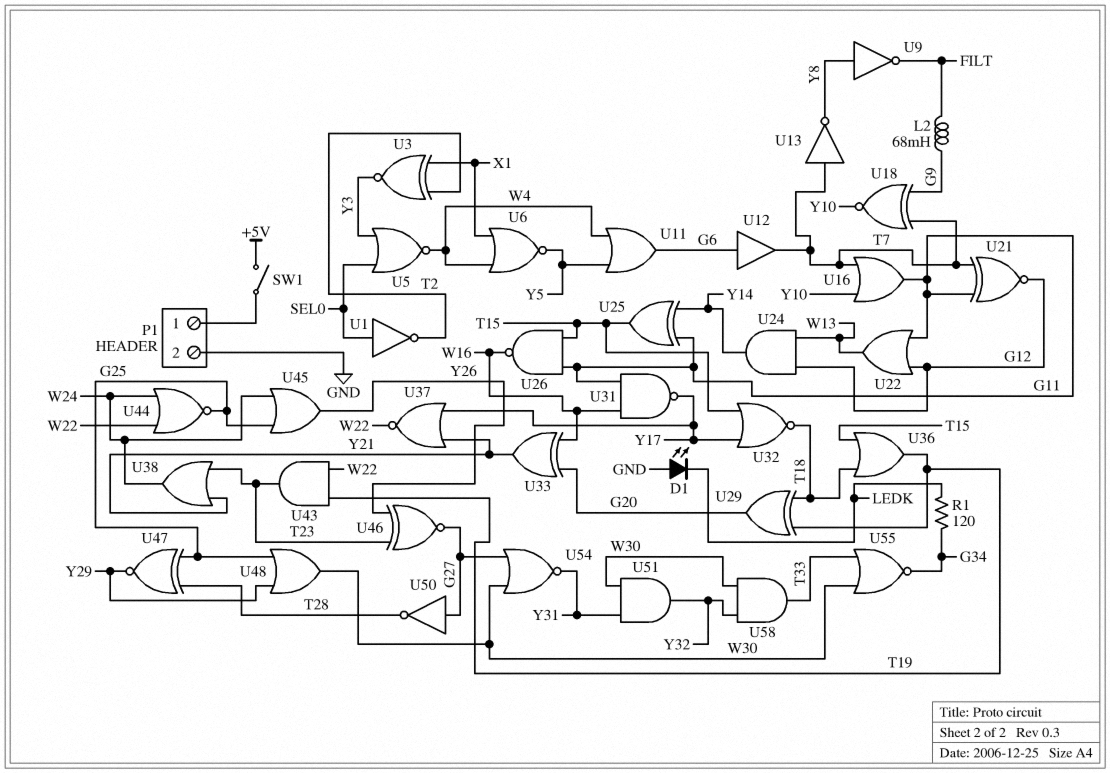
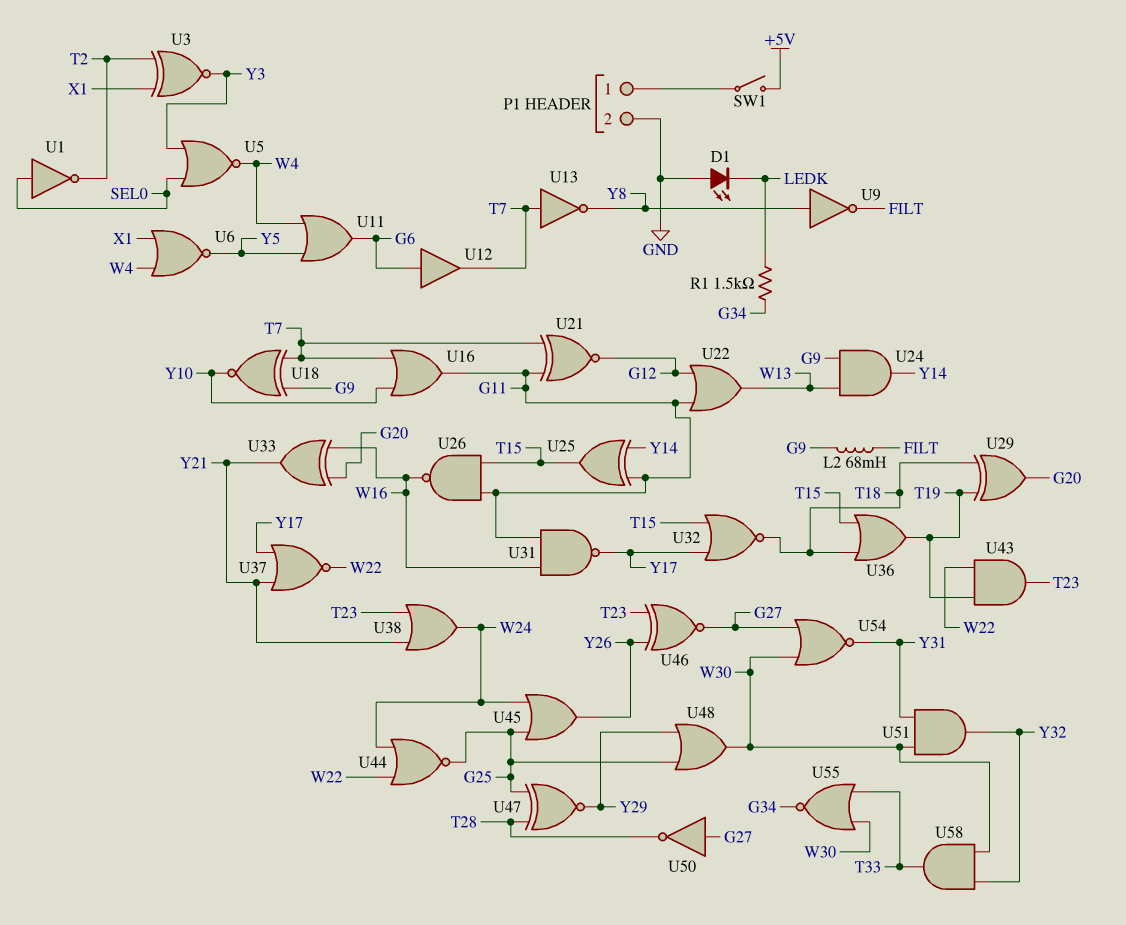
R1: 120 (G34, LEDK) -> 1.5k (G34, LEDK)
U24: AND (in G12, in W13, out Y14) -> AND (in G9, in W13, out Y14)

